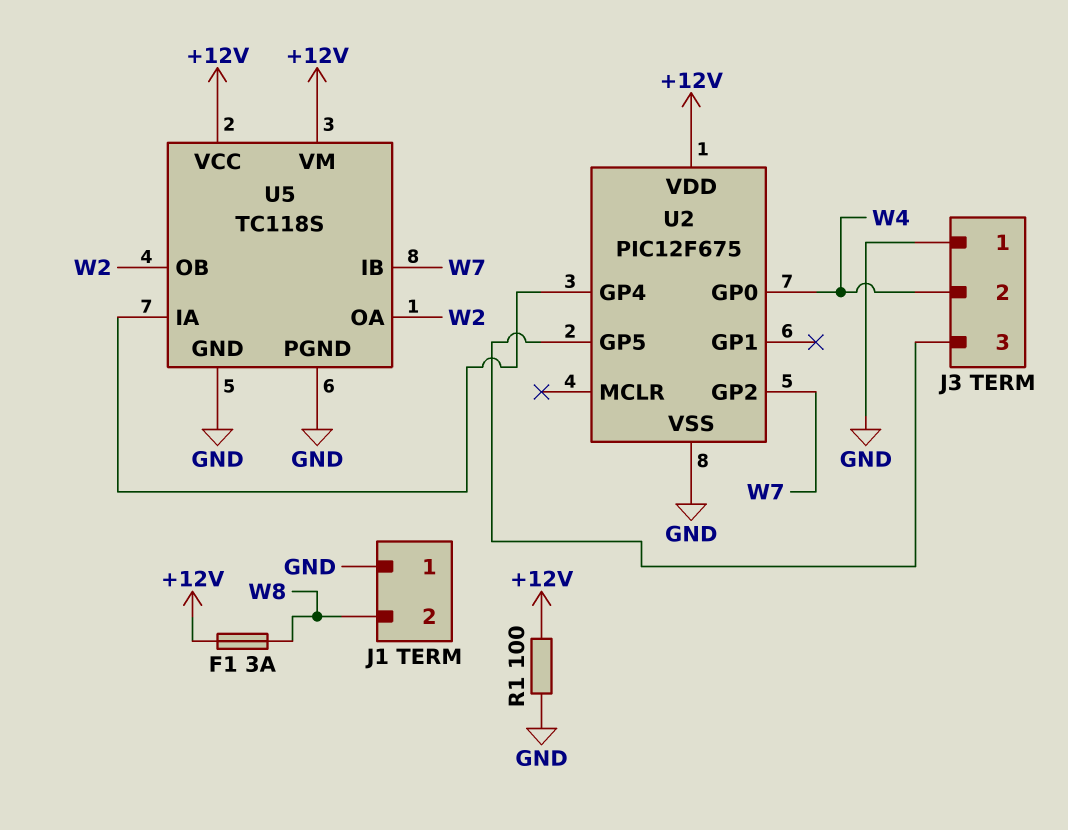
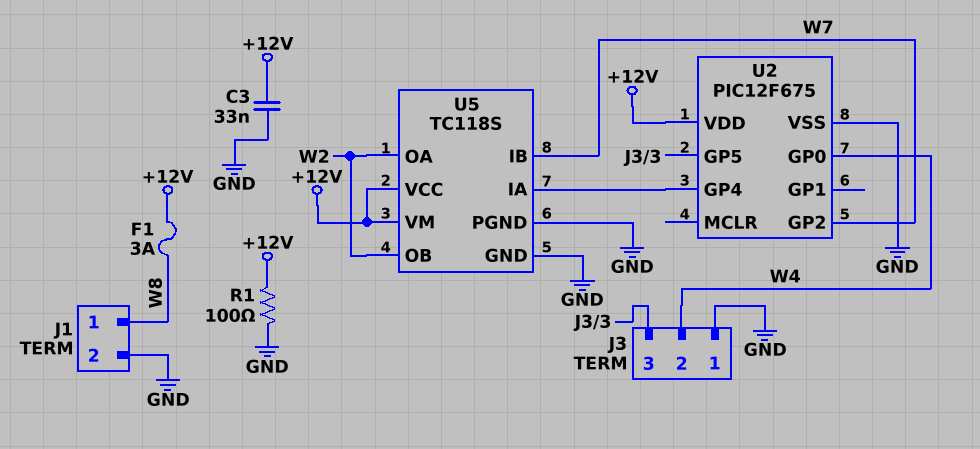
C3: none -> 33nF (+12V, GND)
J1 pin 1: GND -> W8
J1 pin 2: W8 -> GND

